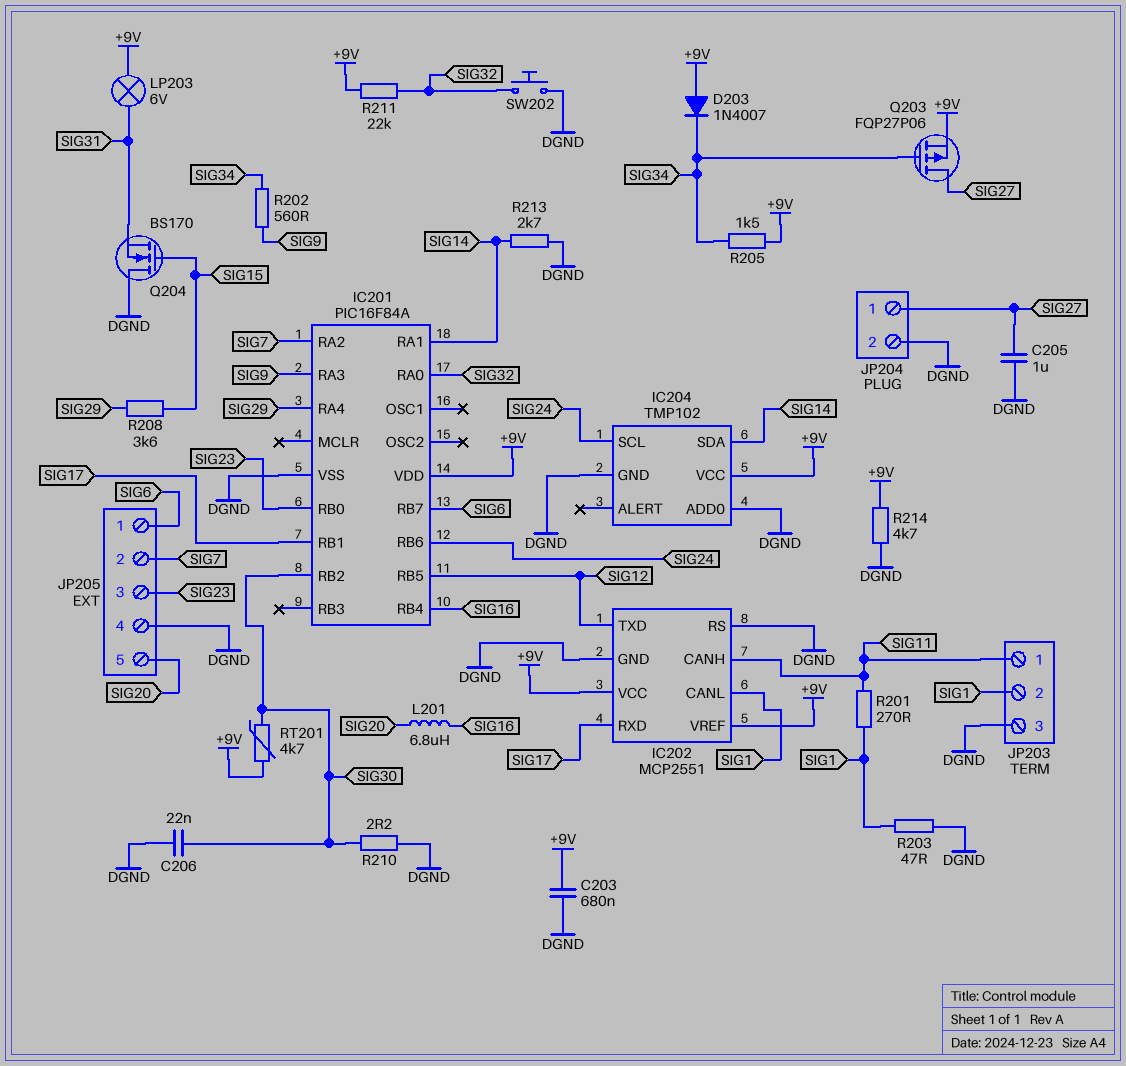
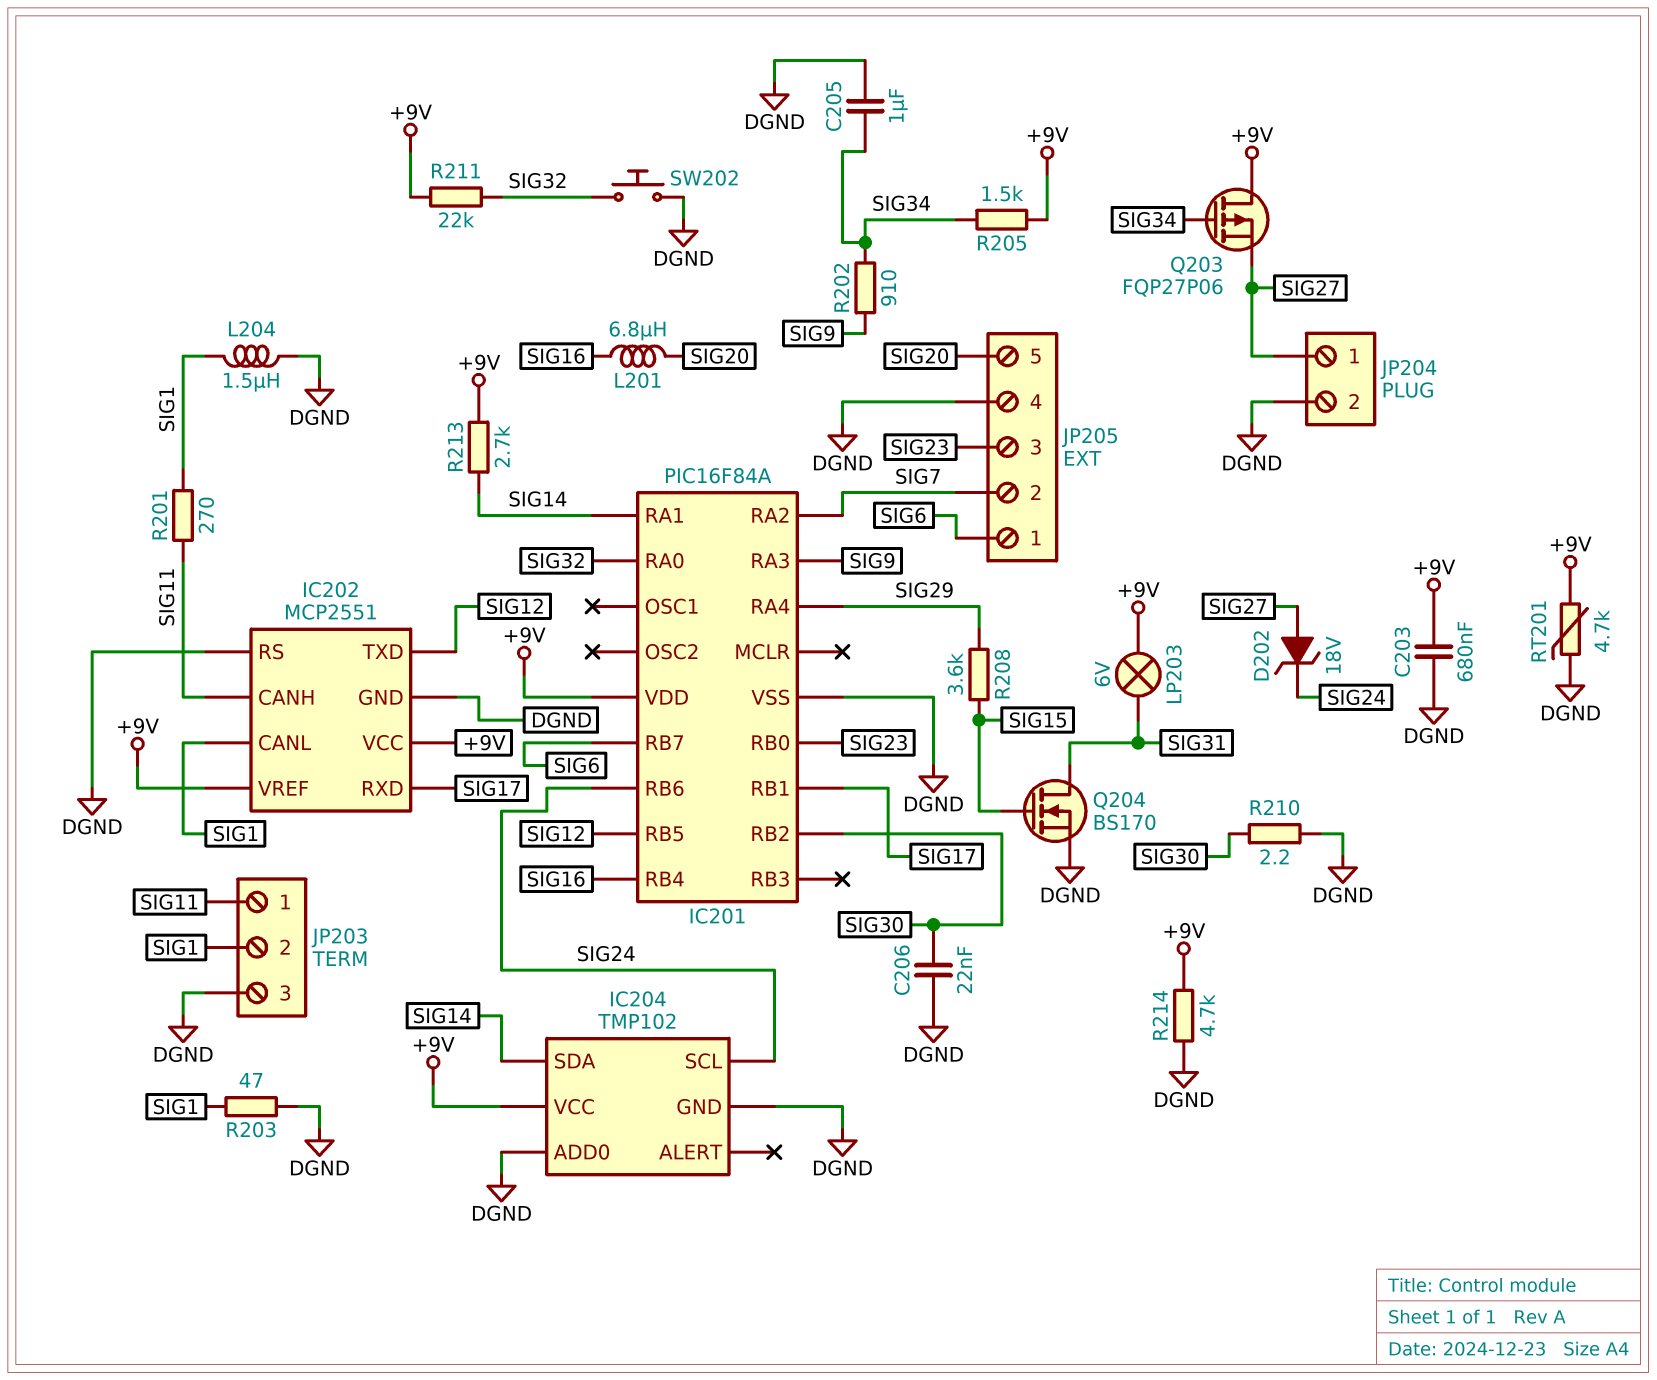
C205: 1uF (DGND, SIG27) -> 1uF (DGND, SIG34)
D202: none -> zener 18V (A SIG27, K SIG24)
D203: diode 1N4007 (A +9V, K SIG34) -> none
L204: none -> 1.5uH (DGND, SIG1)
Q203: PMOS FQP27P06 (G SIG34, D SIG27, S +9V) -> PMOS FQP27P06 (G SIG34, D +9V, S SIG27)
Q204: NMOS BS170 (G SIG15, D DGND, S SIG31) -> NMOS BS170 (G SIG15, D SIG31, S DGND)
R202: 560 (SIG9, SIG34) -> 910 (SIG9, SIG34)
R213: 2.7k (DGND, SIG14) -> 2.7k (+9V, SIG14)
RT201: 4.7k (+9V, SIG30) -> 4.7k (+9V, DGND)

